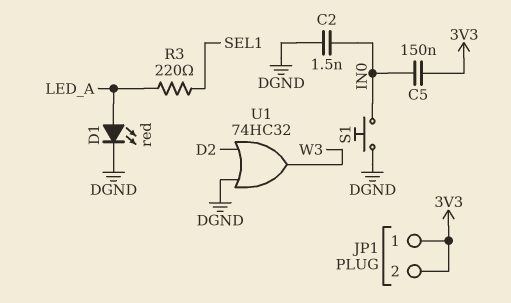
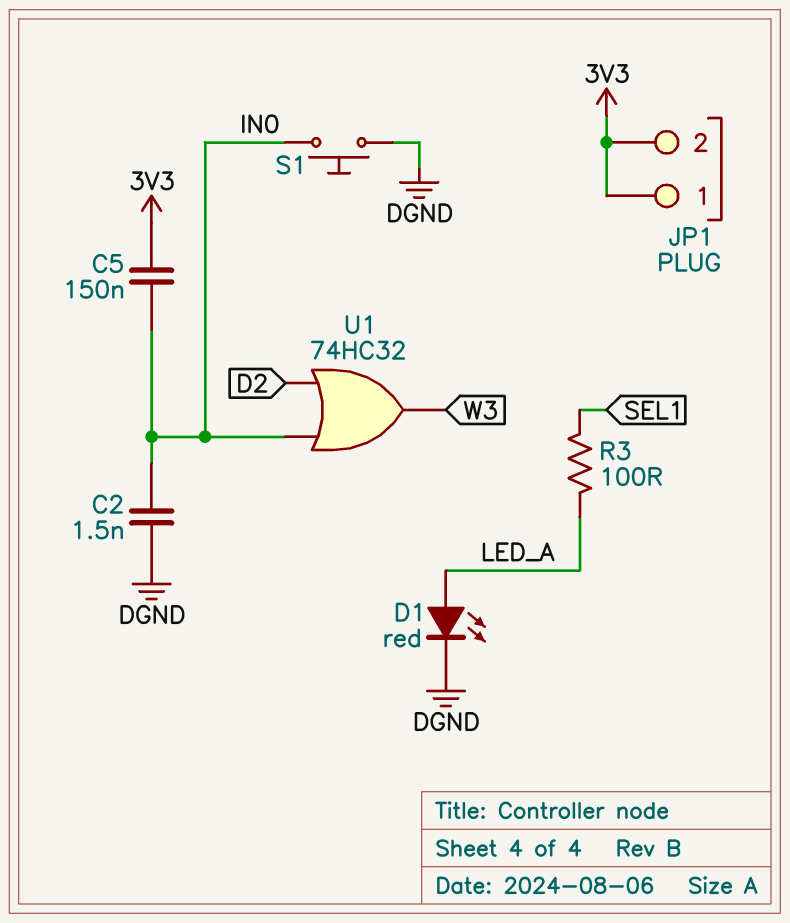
R3: 220 (LED_A, SEL1) -> 100 (LED_A, SEL1)
U1: OR 74HC32 (in D2, in DGND, out W3) -> OR 74HC32 (in D2, in IN0, out W3)

